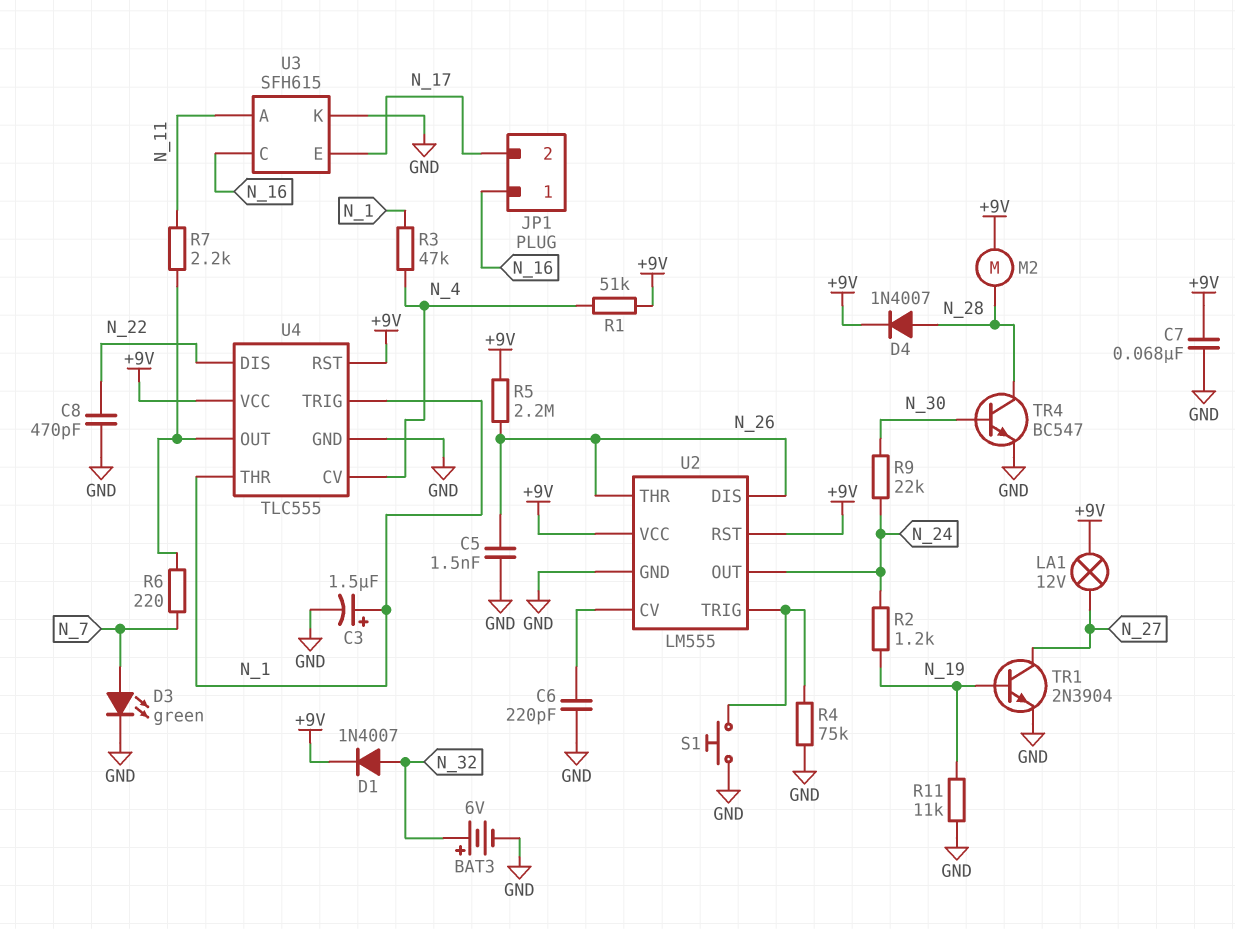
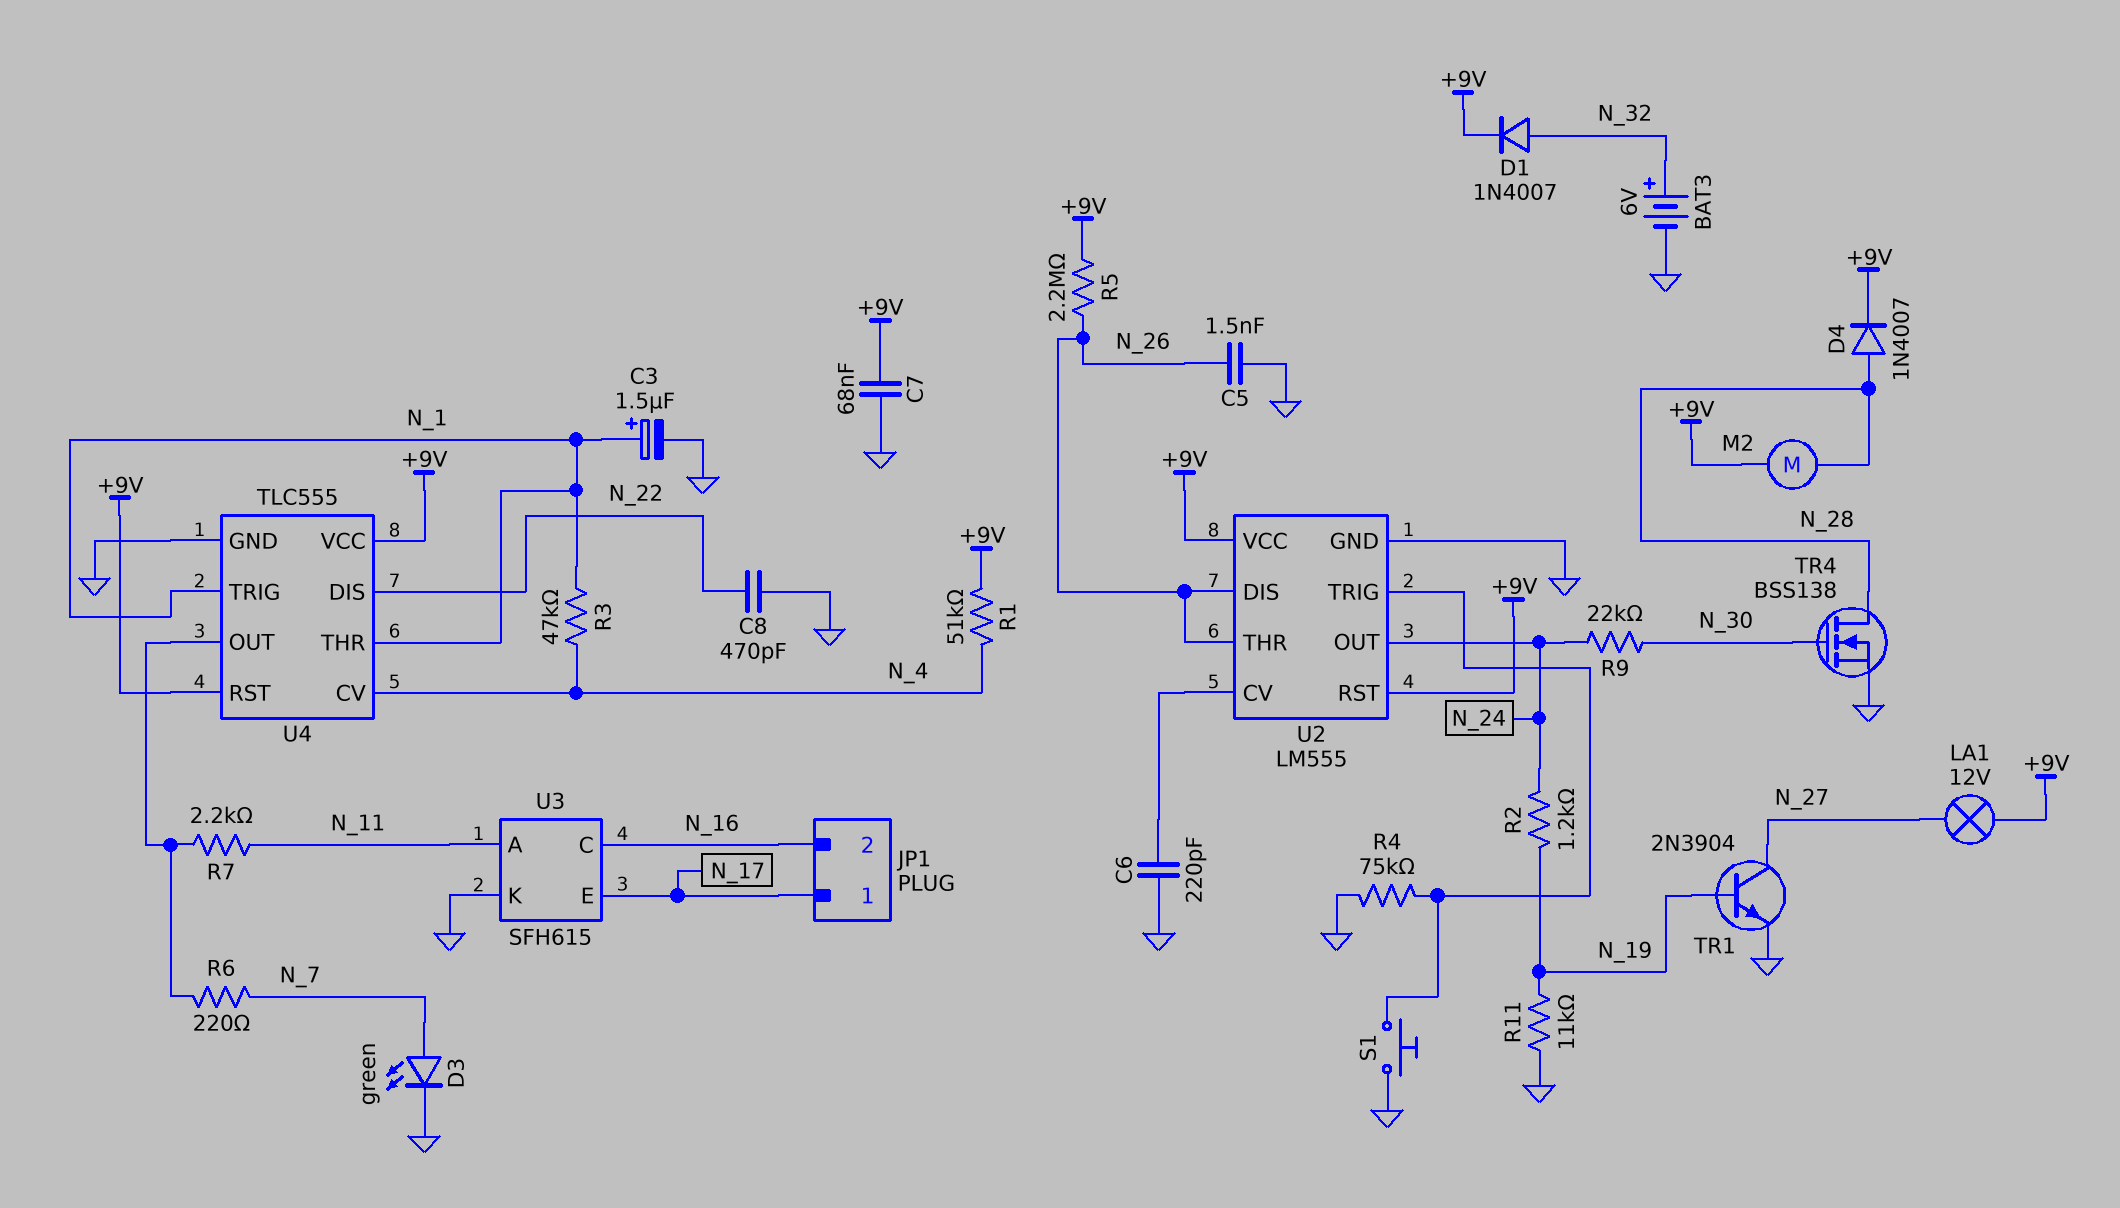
JP1 pin 1: N_16 -> N_17
JP1 pin 2: N_17 -> N_16
TR4: NPN BC547 (B N_30, C N_28, E GND) -> NMOS BSS138 (G N_30, D N_28, S GND)

